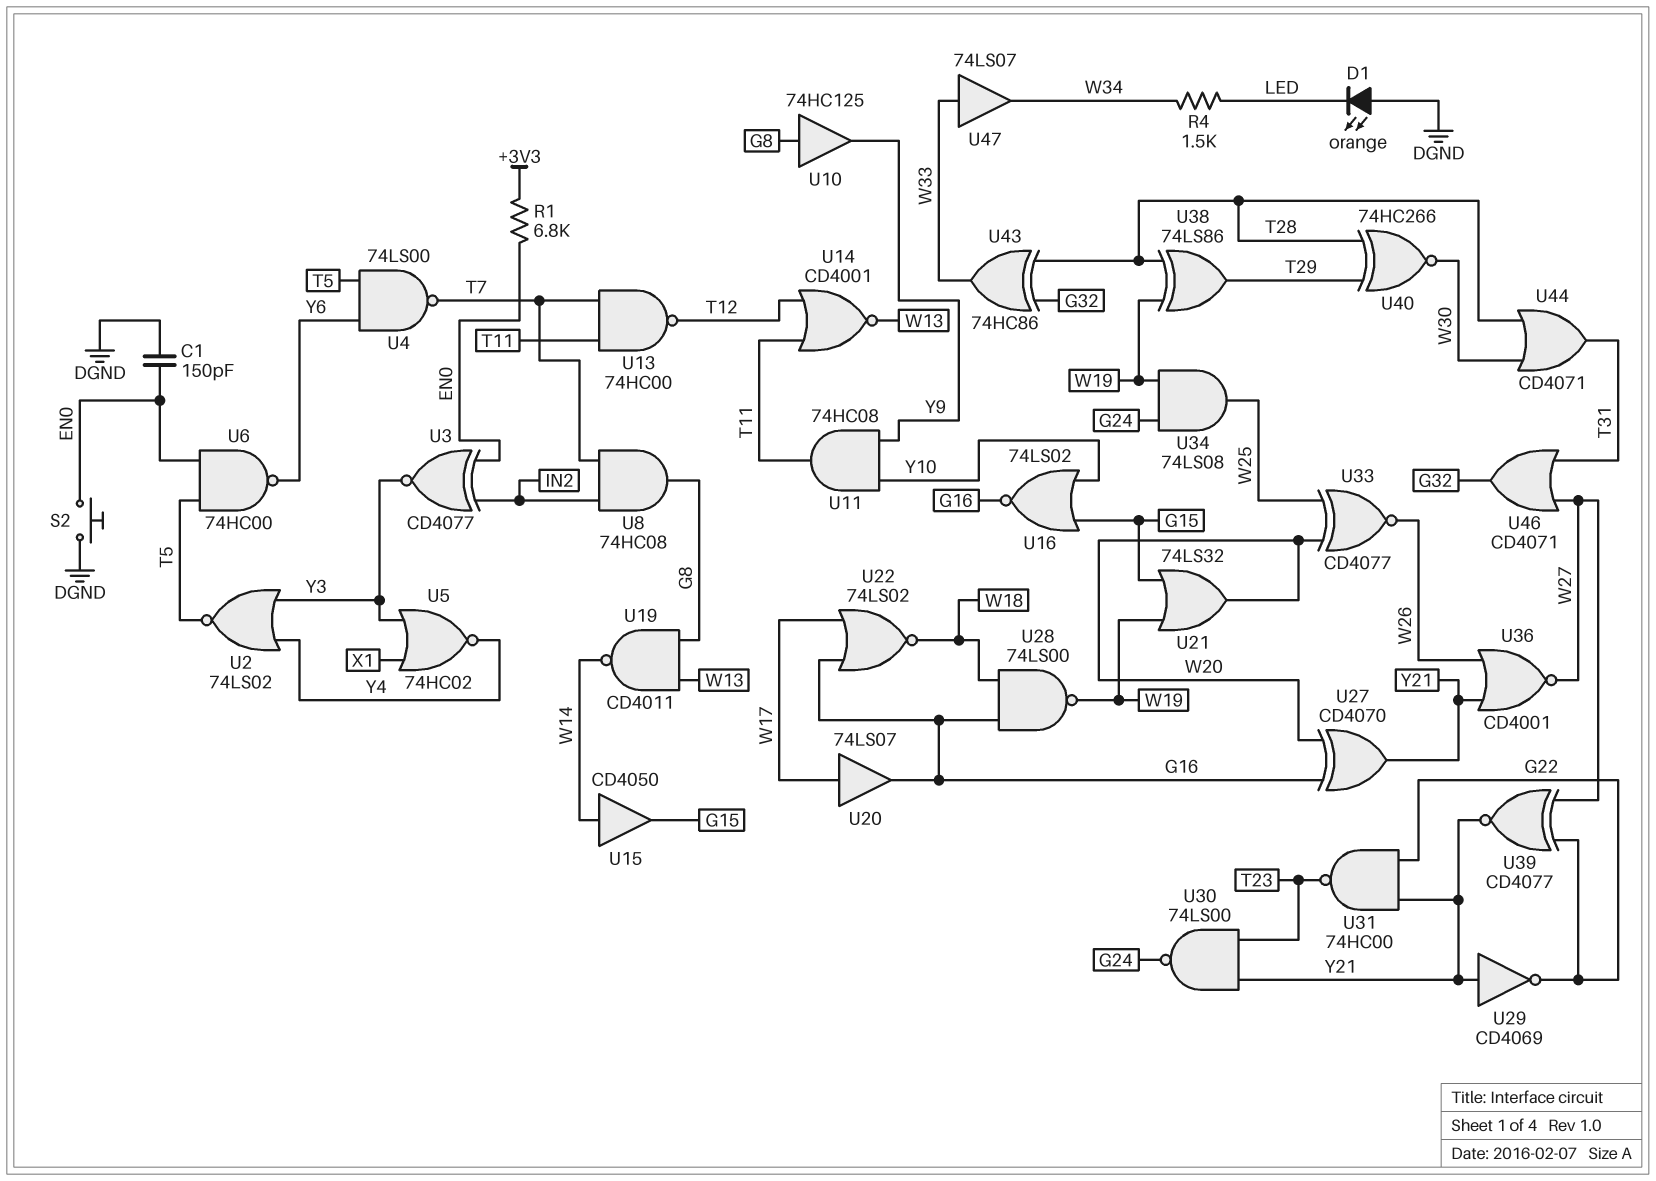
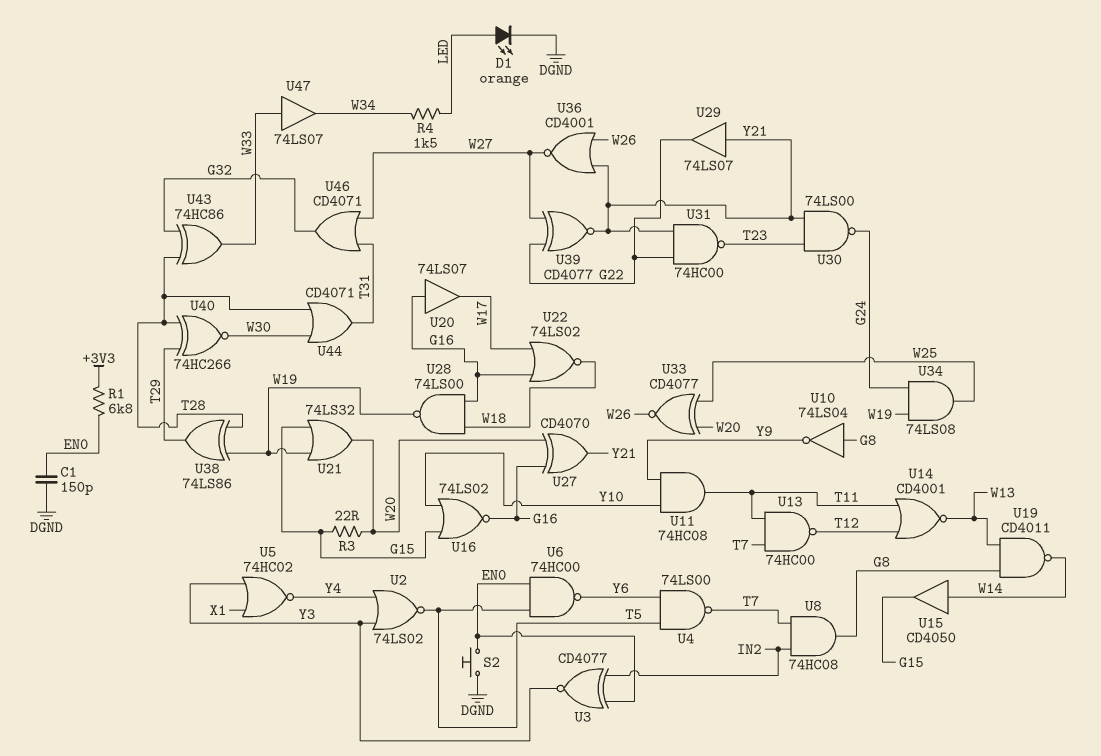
D1: LED orange (A DGND, K LED) -> LED orange (A LED, K DGND)
R3: none -> 22 (G15, W20)
U10: buffer 74HC125 (in G8, out Y9) -> NOT 74LS04 (in G8, out Y9)
U20: buffer 74LS07 (in W17, out G16) -> buffer 74LS07 (in G16, out W17)
U29: NOT CD4069 (in Y21, out G22) -> buffer 74LS07 (in Y21, out G22)

